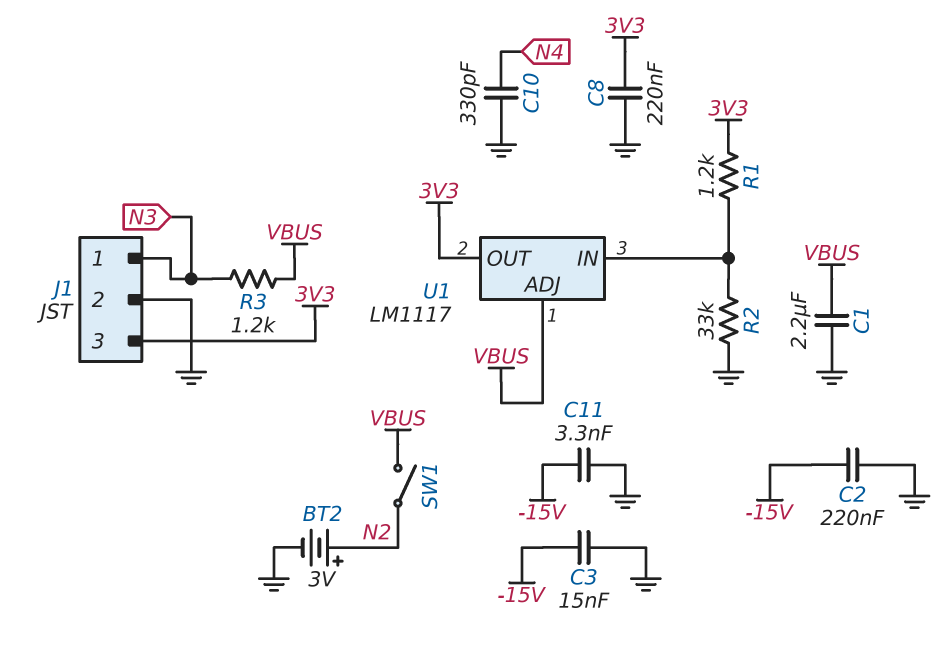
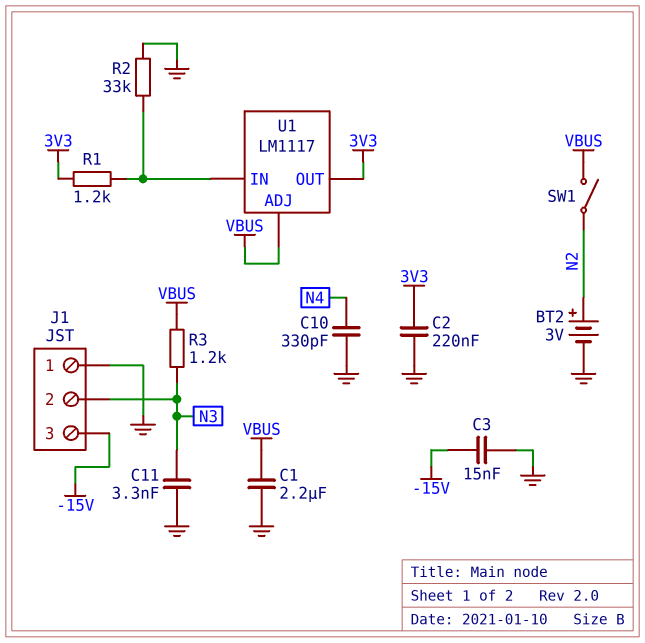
C2: 220nF (-15V, GND) -> 220nF (3V3, GND)
C8: 220nF (3V3, GND) -> none
C11: 3.3nF (-15V, GND) -> 3.3nF (GND, N3)
J1 pin 1: N3 -> GND
J1 pin 2: GND -> N3
J1 pin 3: 3V3 -> -15V

